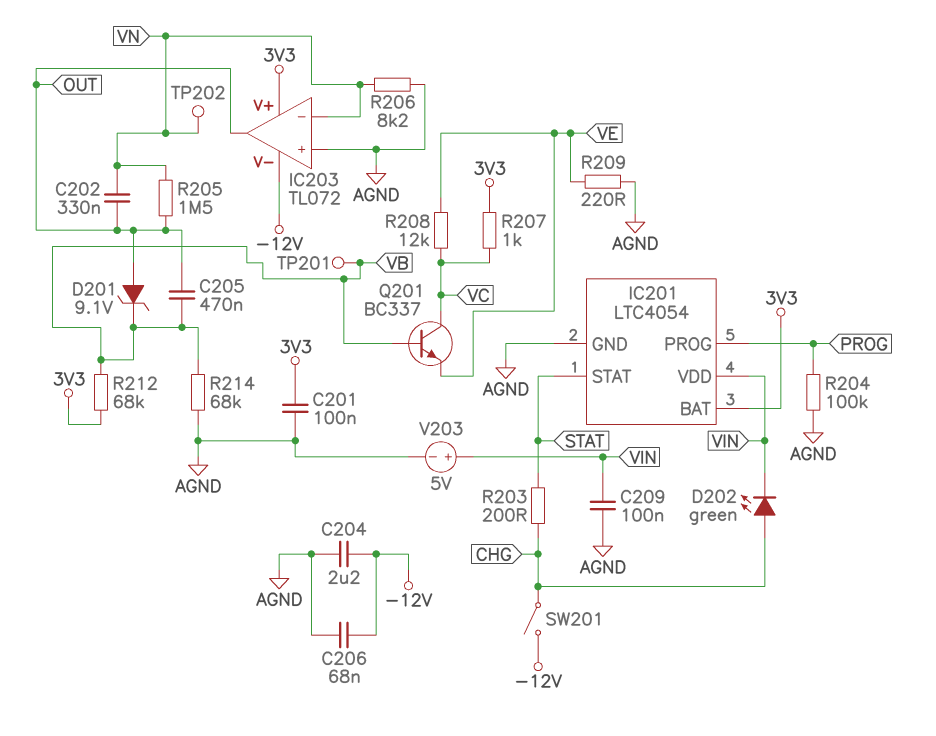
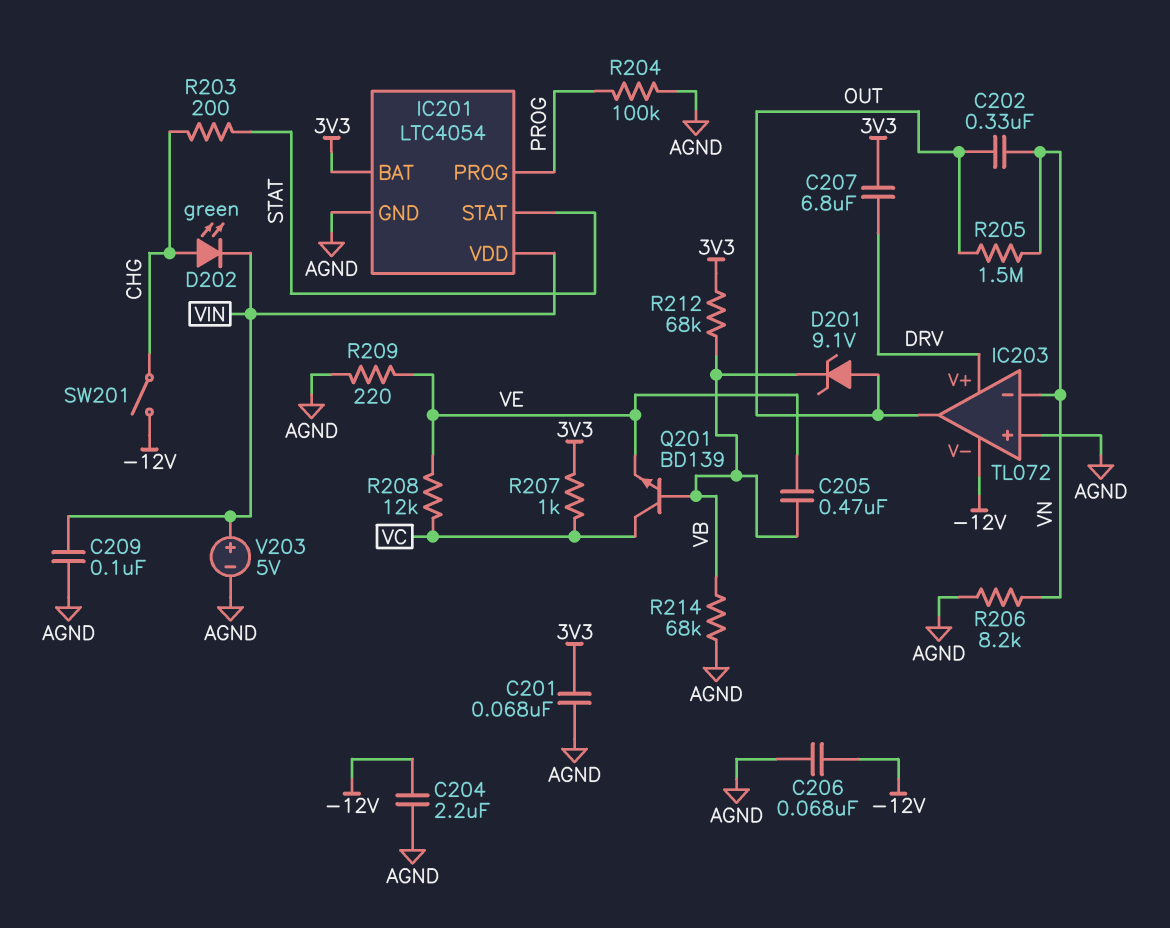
C201: 100nF (3V3, AGND) -> 68nF (3V3, AGND)
C205: 470nF (OUT, VB) -> 470nF (VB, VE)
C207: none -> 6.8uF (3V3, DRV)
IC203 pin V+: 3V3 -> DRV
Q201: NPN BC337 (B VB, C VC, E VE) -> NPN BD139 (B VB, C VC, E VE)
TP201: test point (VB) -> none
TP202: test point (VN) -> none

